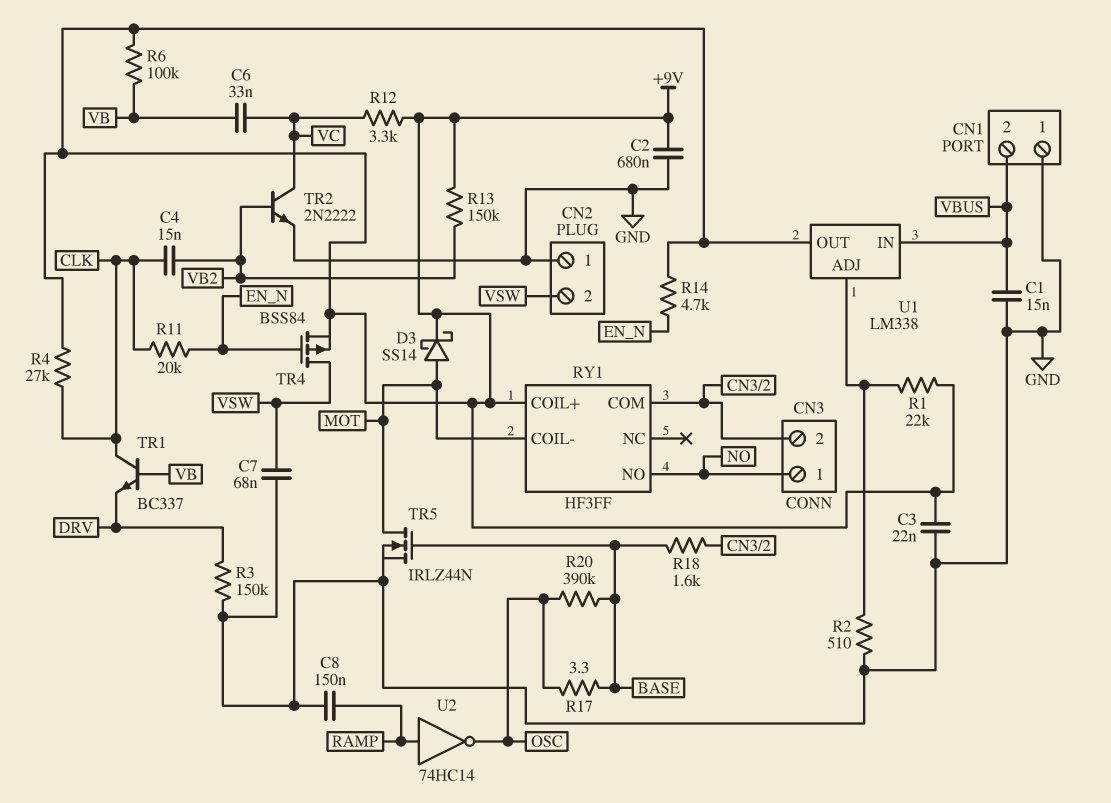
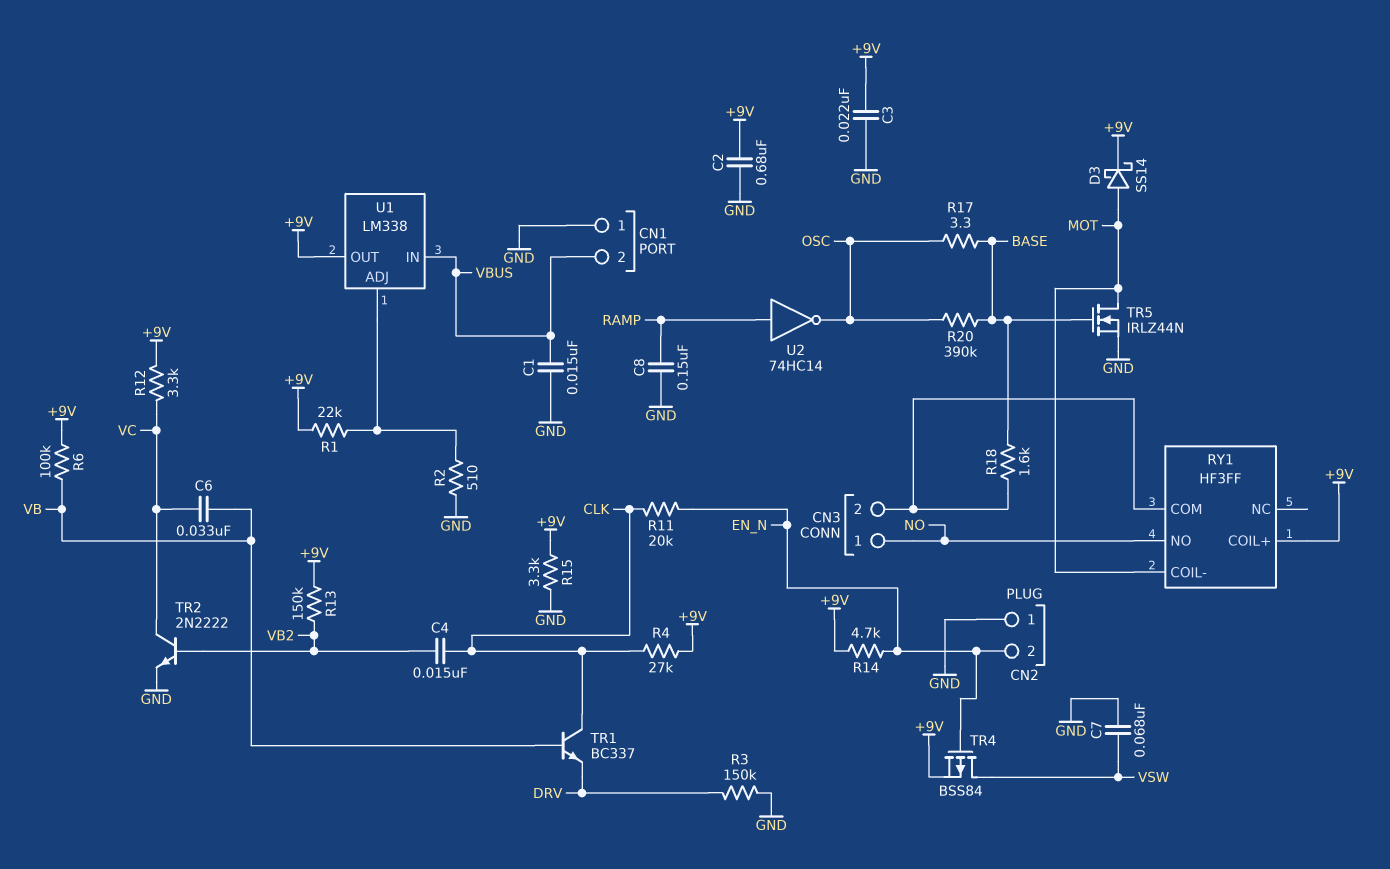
CN2 pin 2: VSW -> EN_N
R15: none -> 3.3k (+9V, GND)

